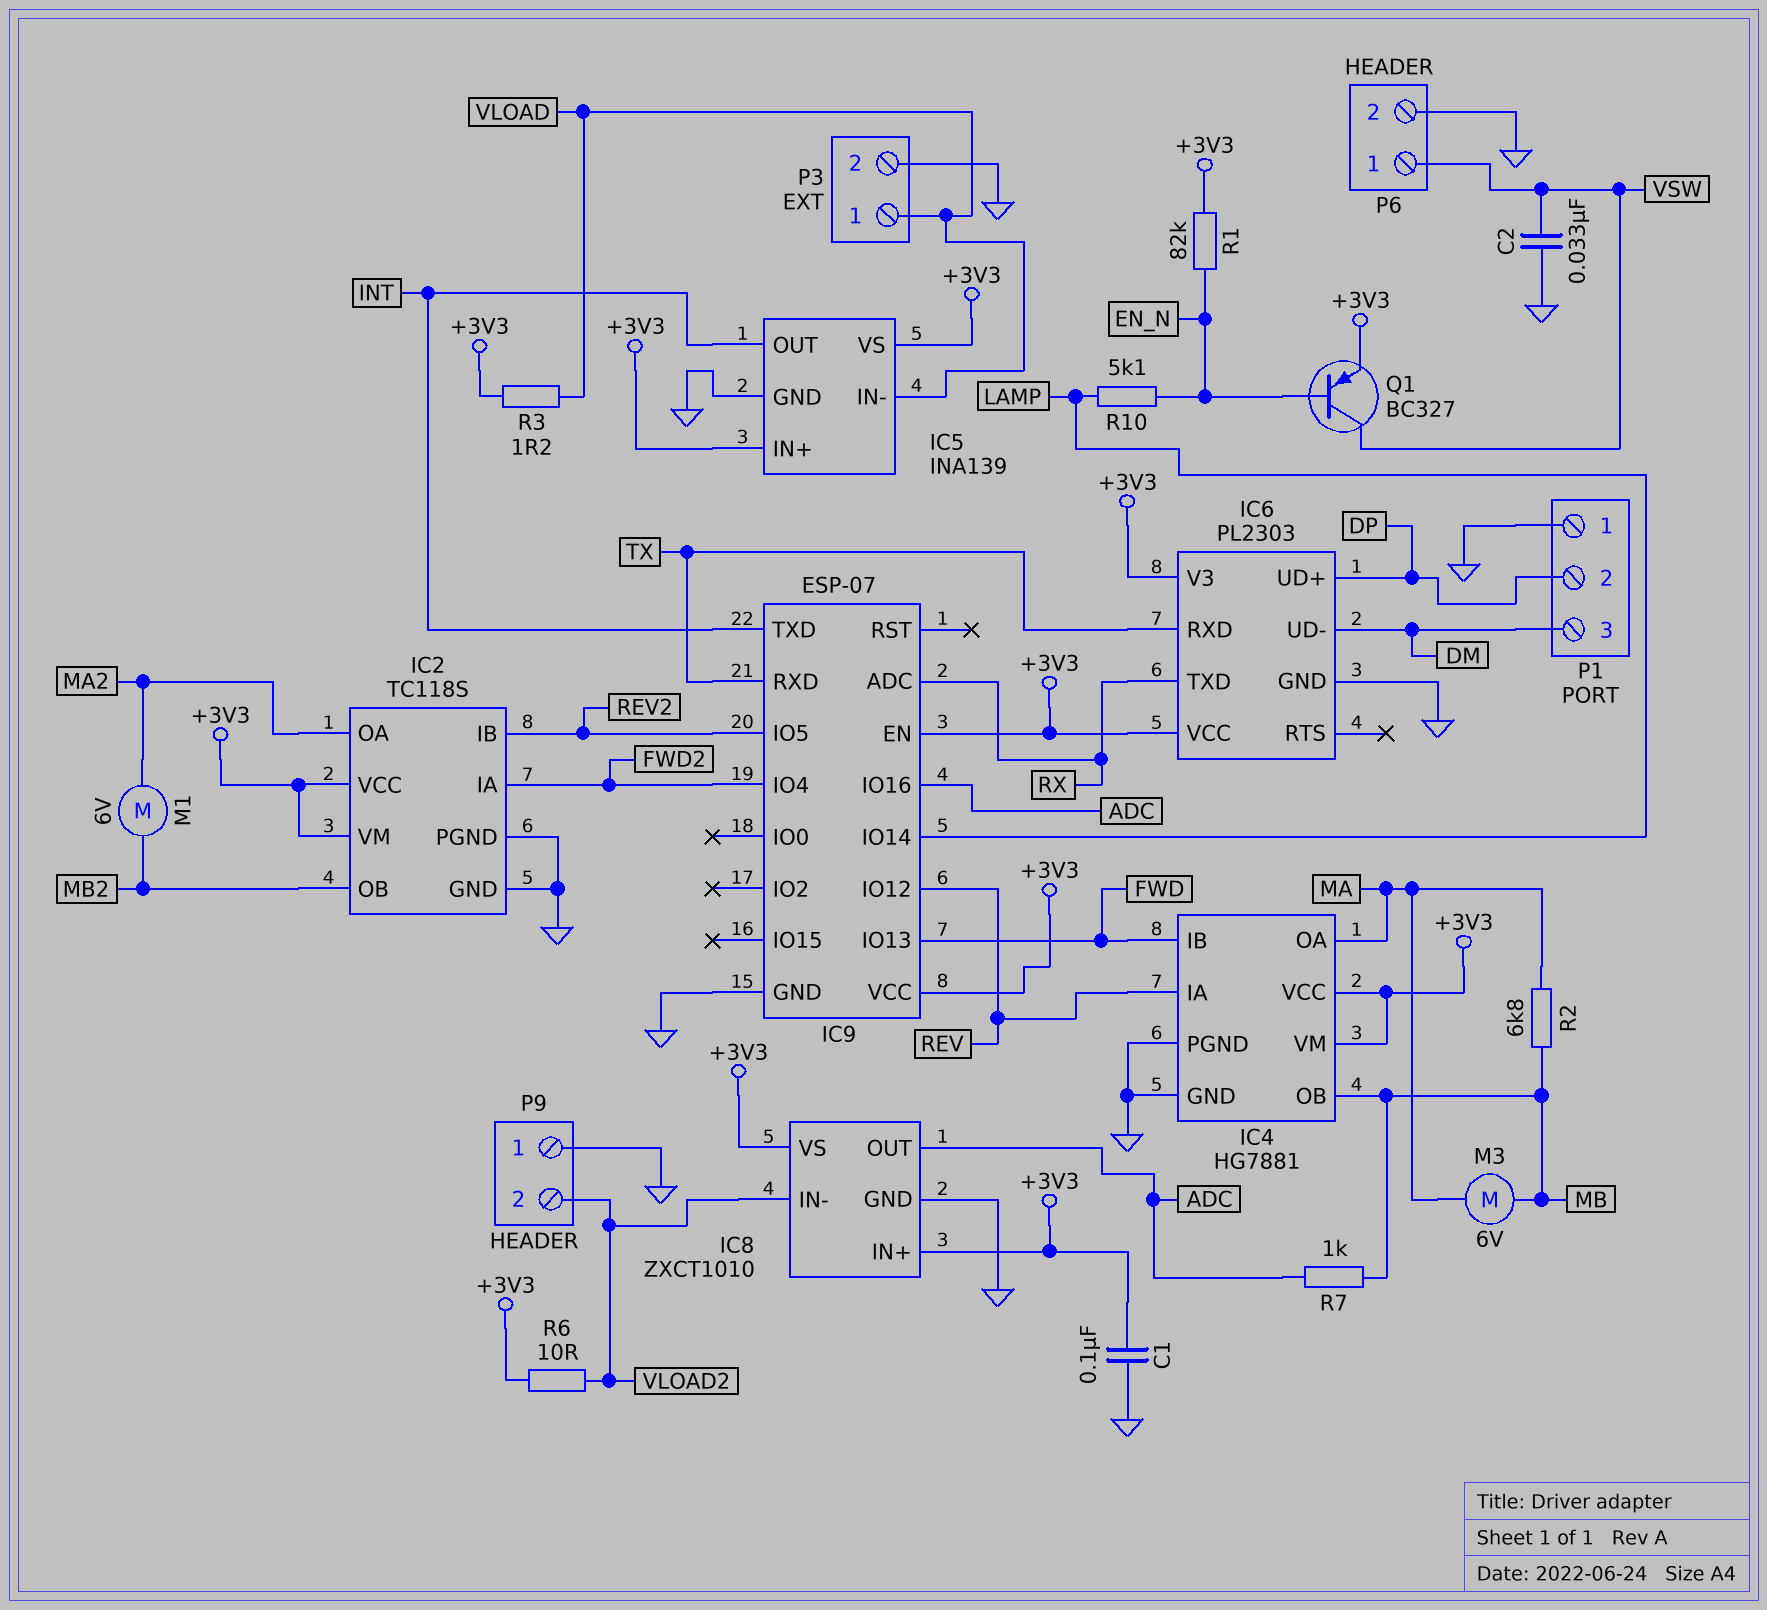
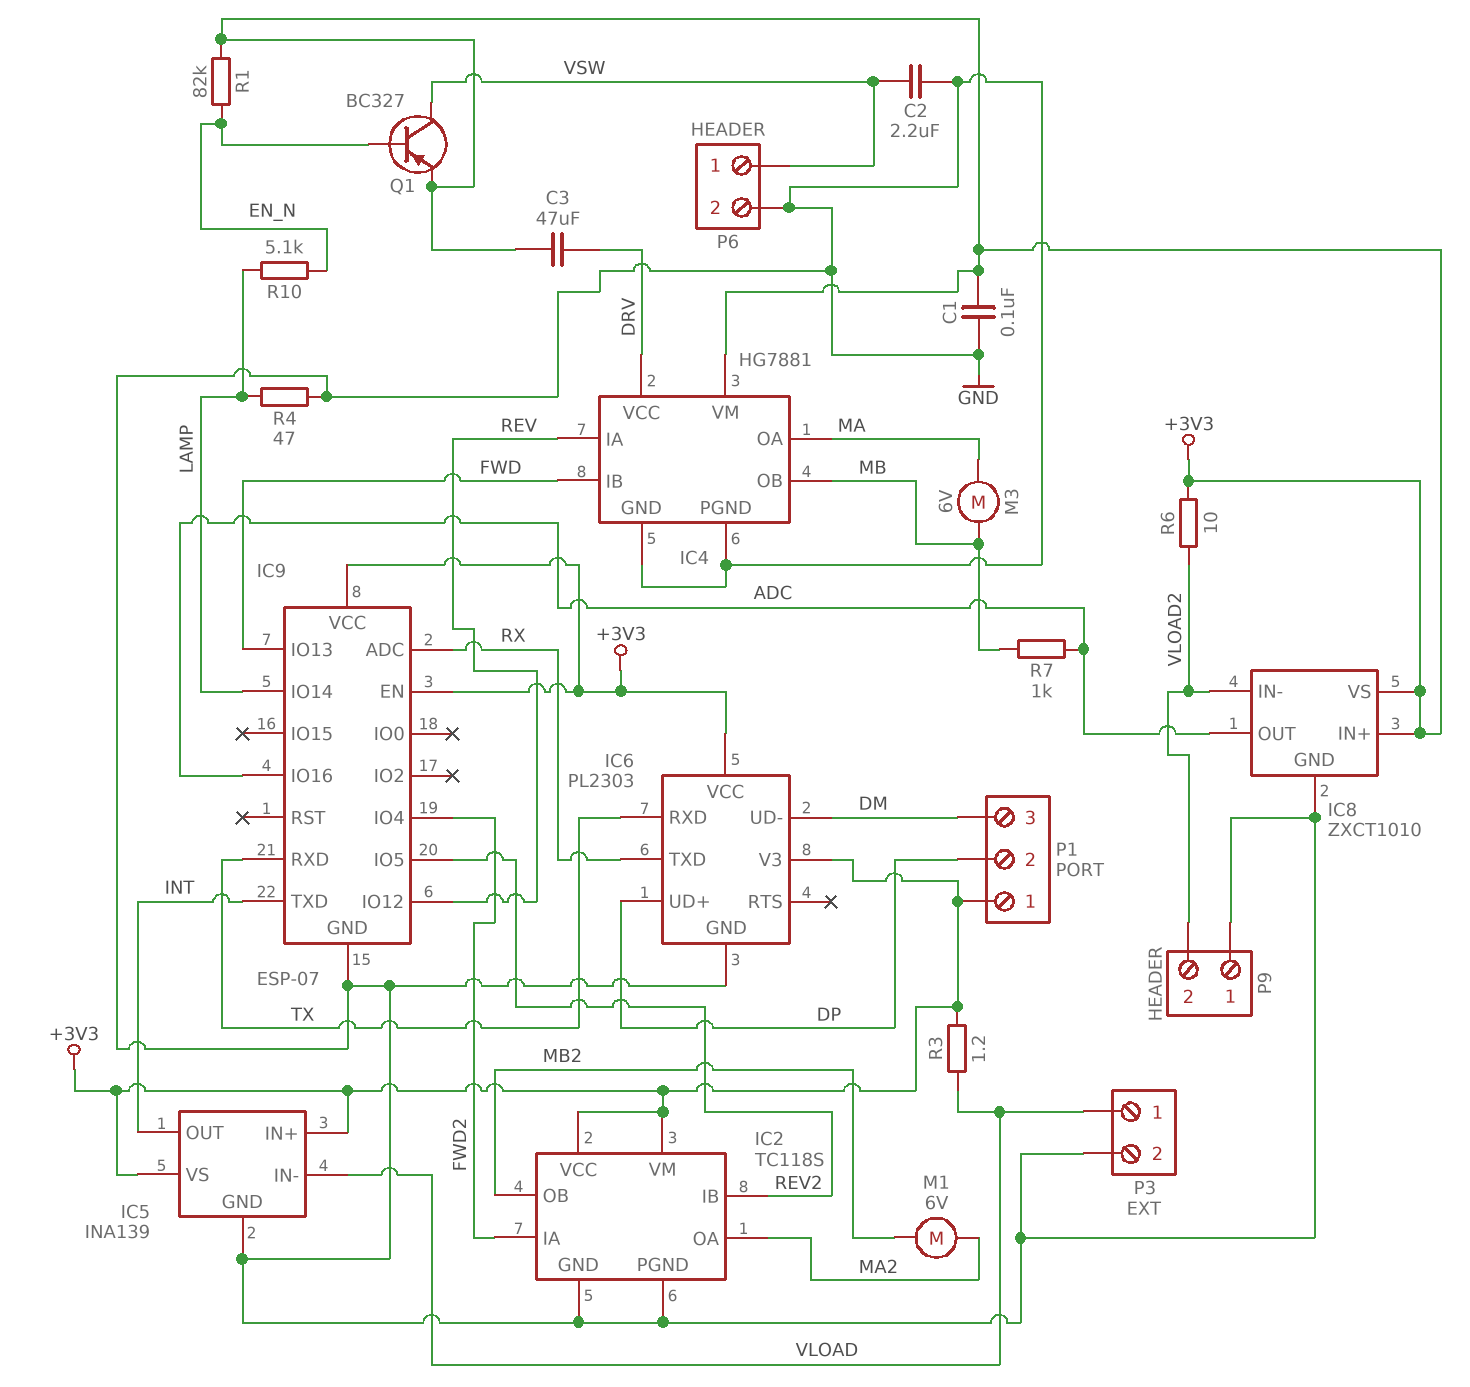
C2: 33nF (GND, VSW) -> 2.2uF (GND, VSW)
C3: none -> 47uF (+3V3, DRV)
IC4 pin VCC: +3V3 -> DRV
P1 pin 1: GND -> +3V3
R2: 6.8k (MA, MB) -> none
R4: none -> 47 (GND, LAMP)

